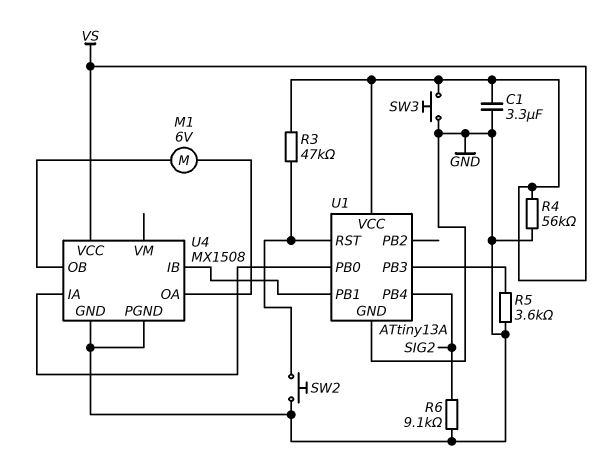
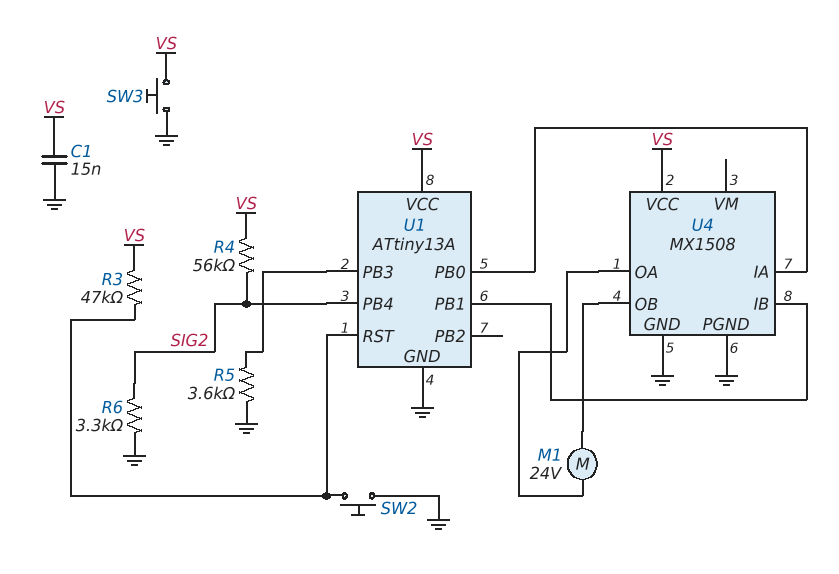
C1: 3.3uF (GND, VS) -> 15nF (GND, VS)
M1: motor 6V (U4/OA, U4/OB) -> motor 24V (U4/OA, U4/OB)
R4: 56k (GND, VS) -> 56k (SIG2, VS)
R6: 9.1k (GND, SIG2) -> 3.3k (GND, SIG2)

